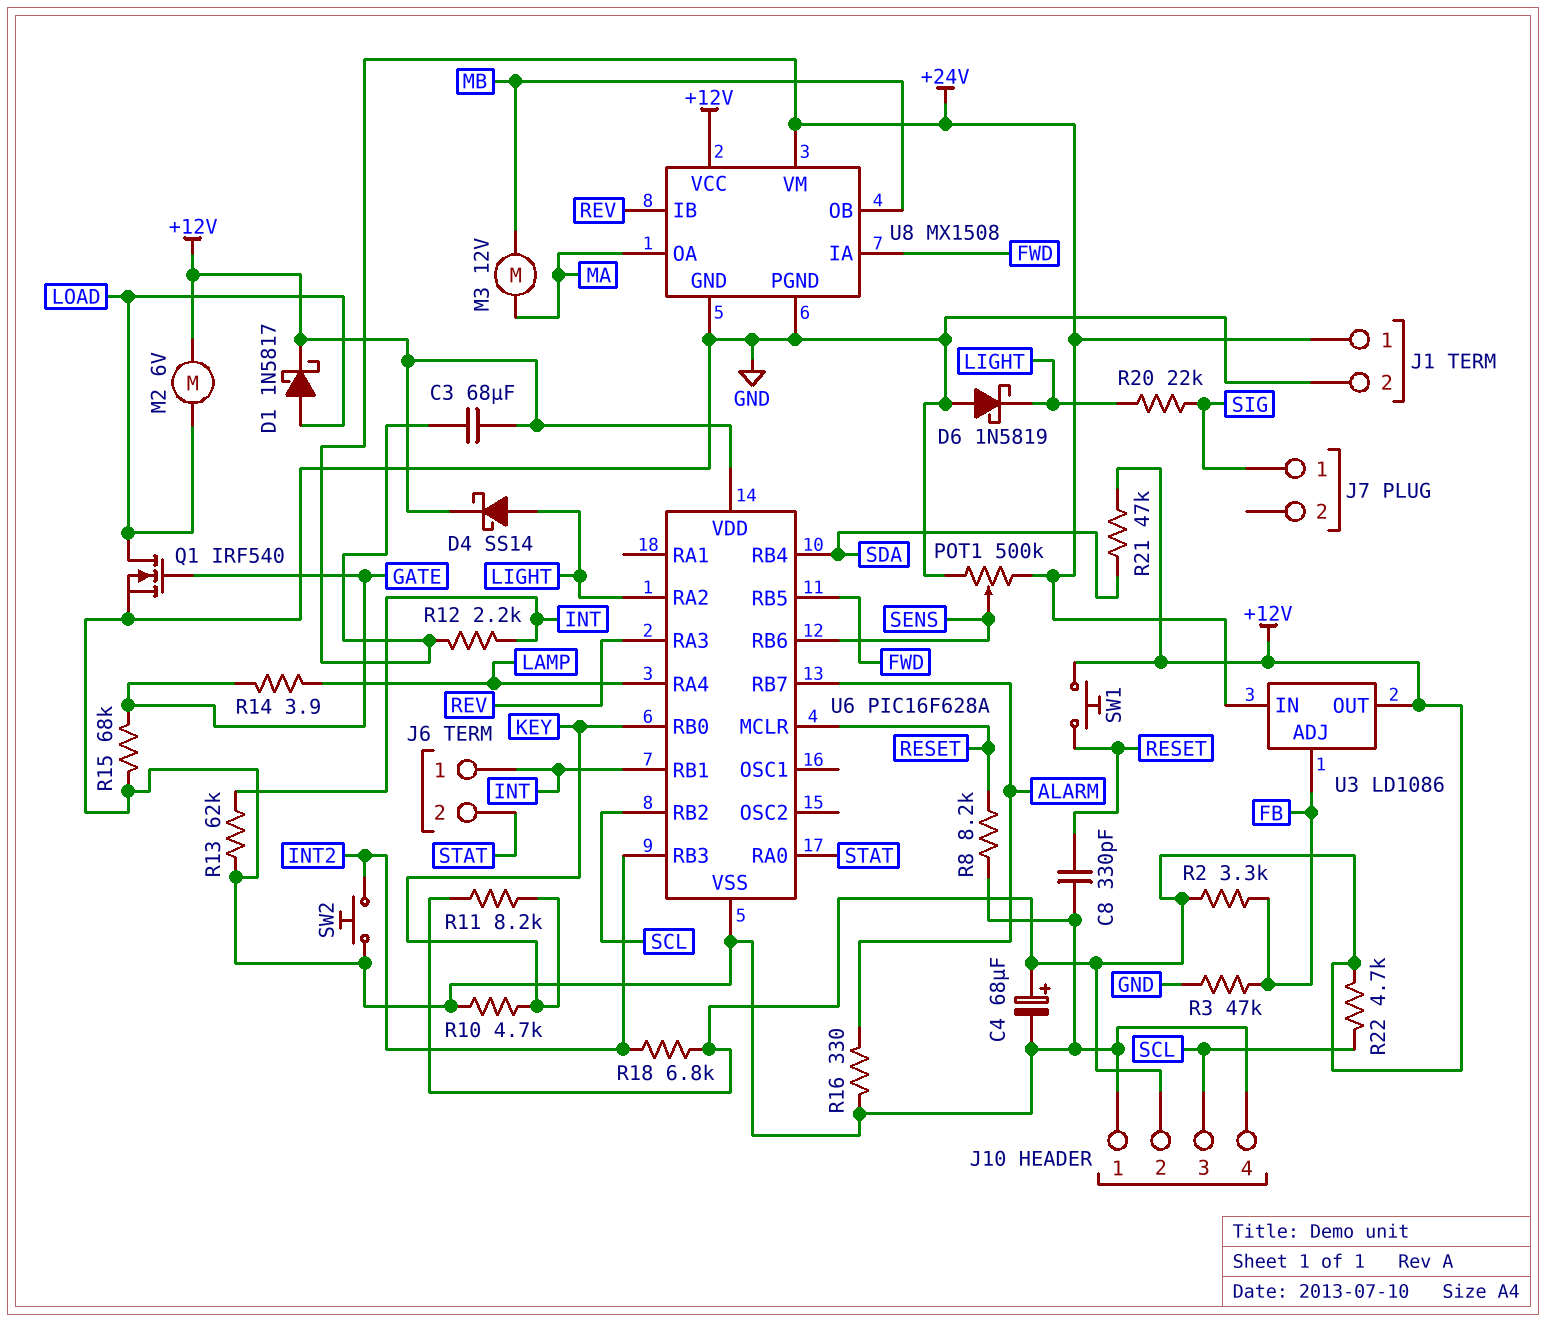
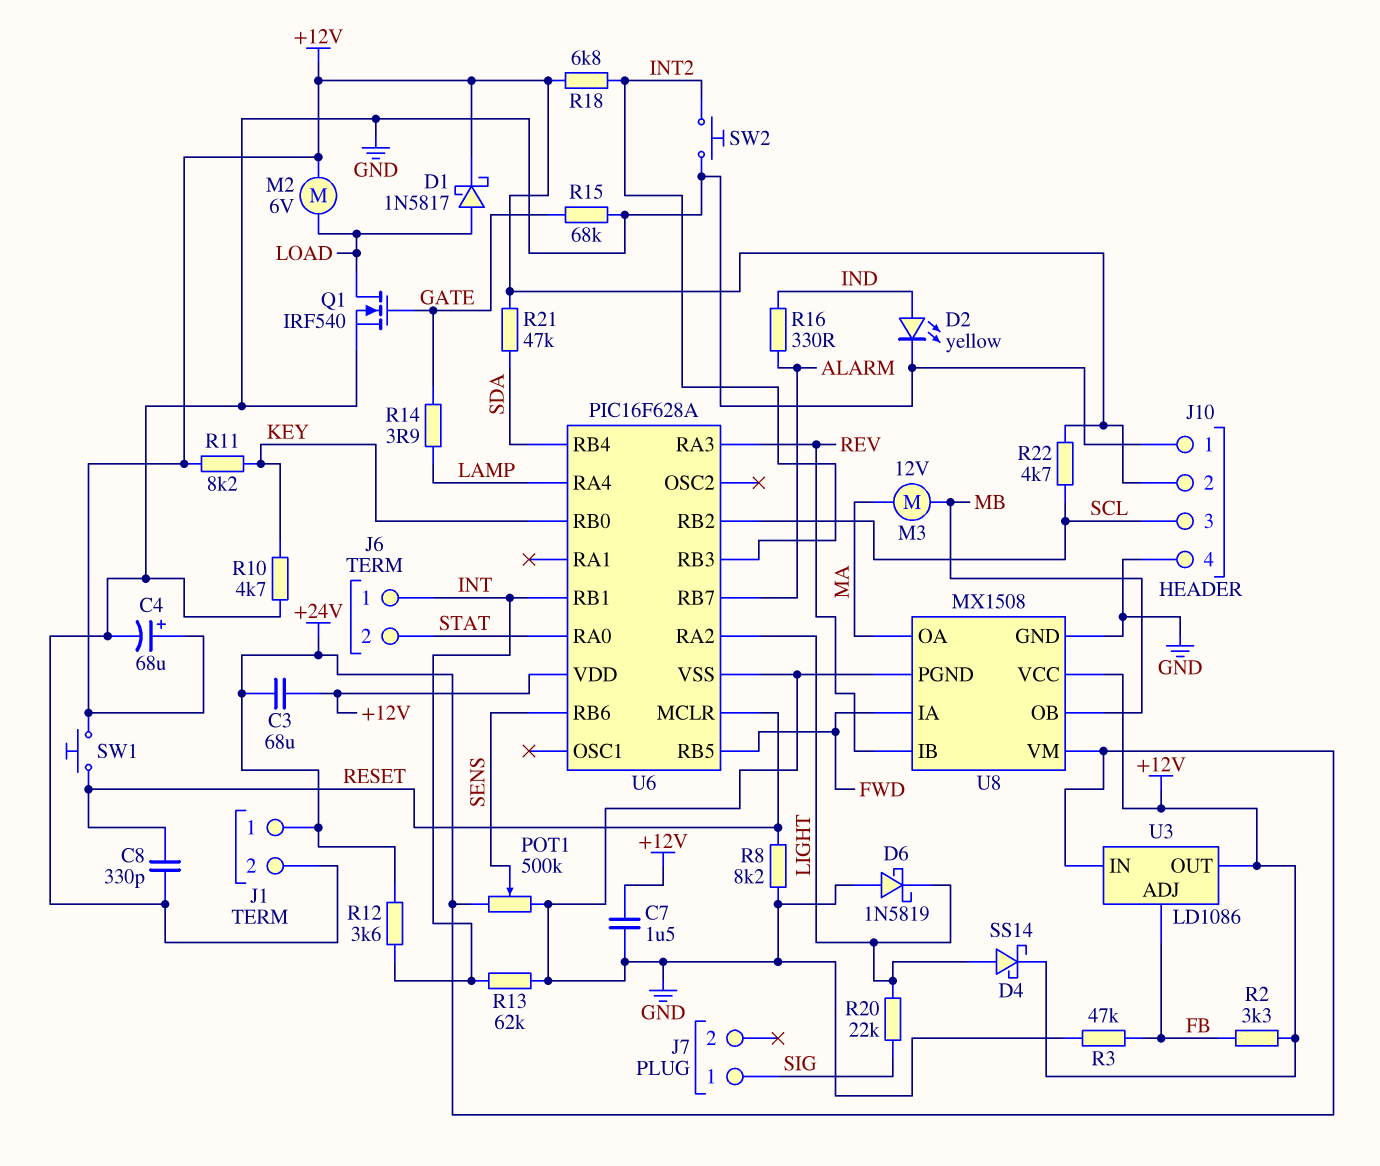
C7: none -> 1.5uF (+12V, GND)
D2: none -> LED yellow (A IND, K GND)
R12: 2.2k (+24V, INT) -> 3.6k (+24V, INT)
R16: 330 (ALARM, GND) -> 330 (ALARM, IND)

